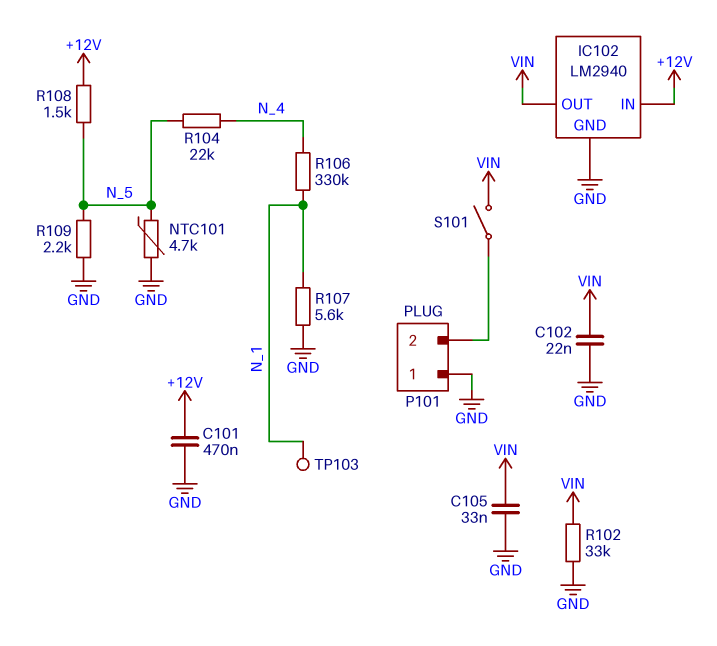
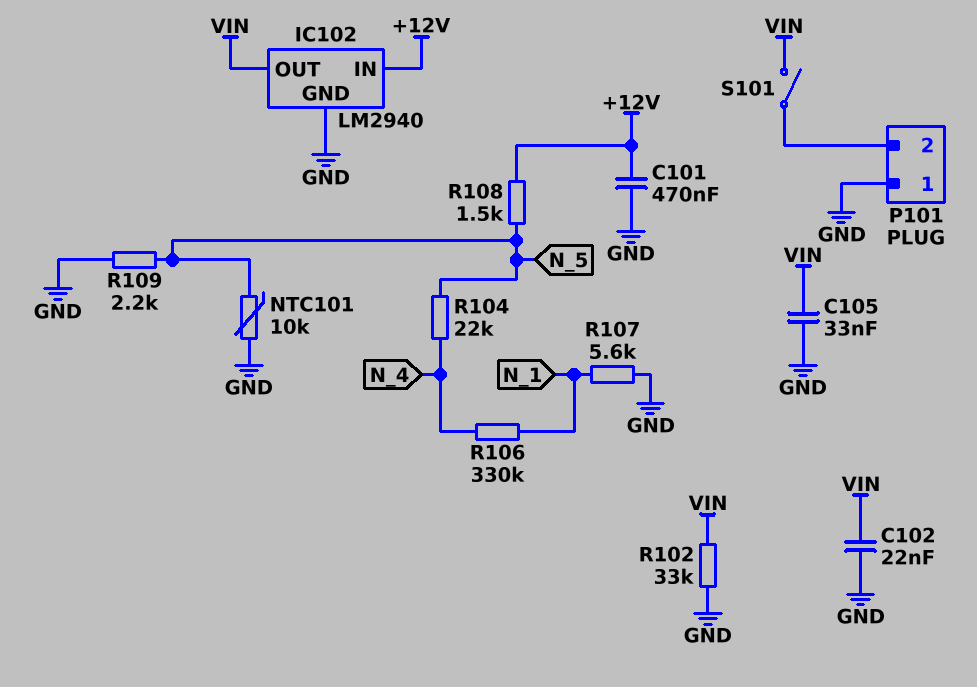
NTC101: 4.7k (GND, N_5) -> 10k (GND, N_5)
TP103: test point (N_1) -> none

